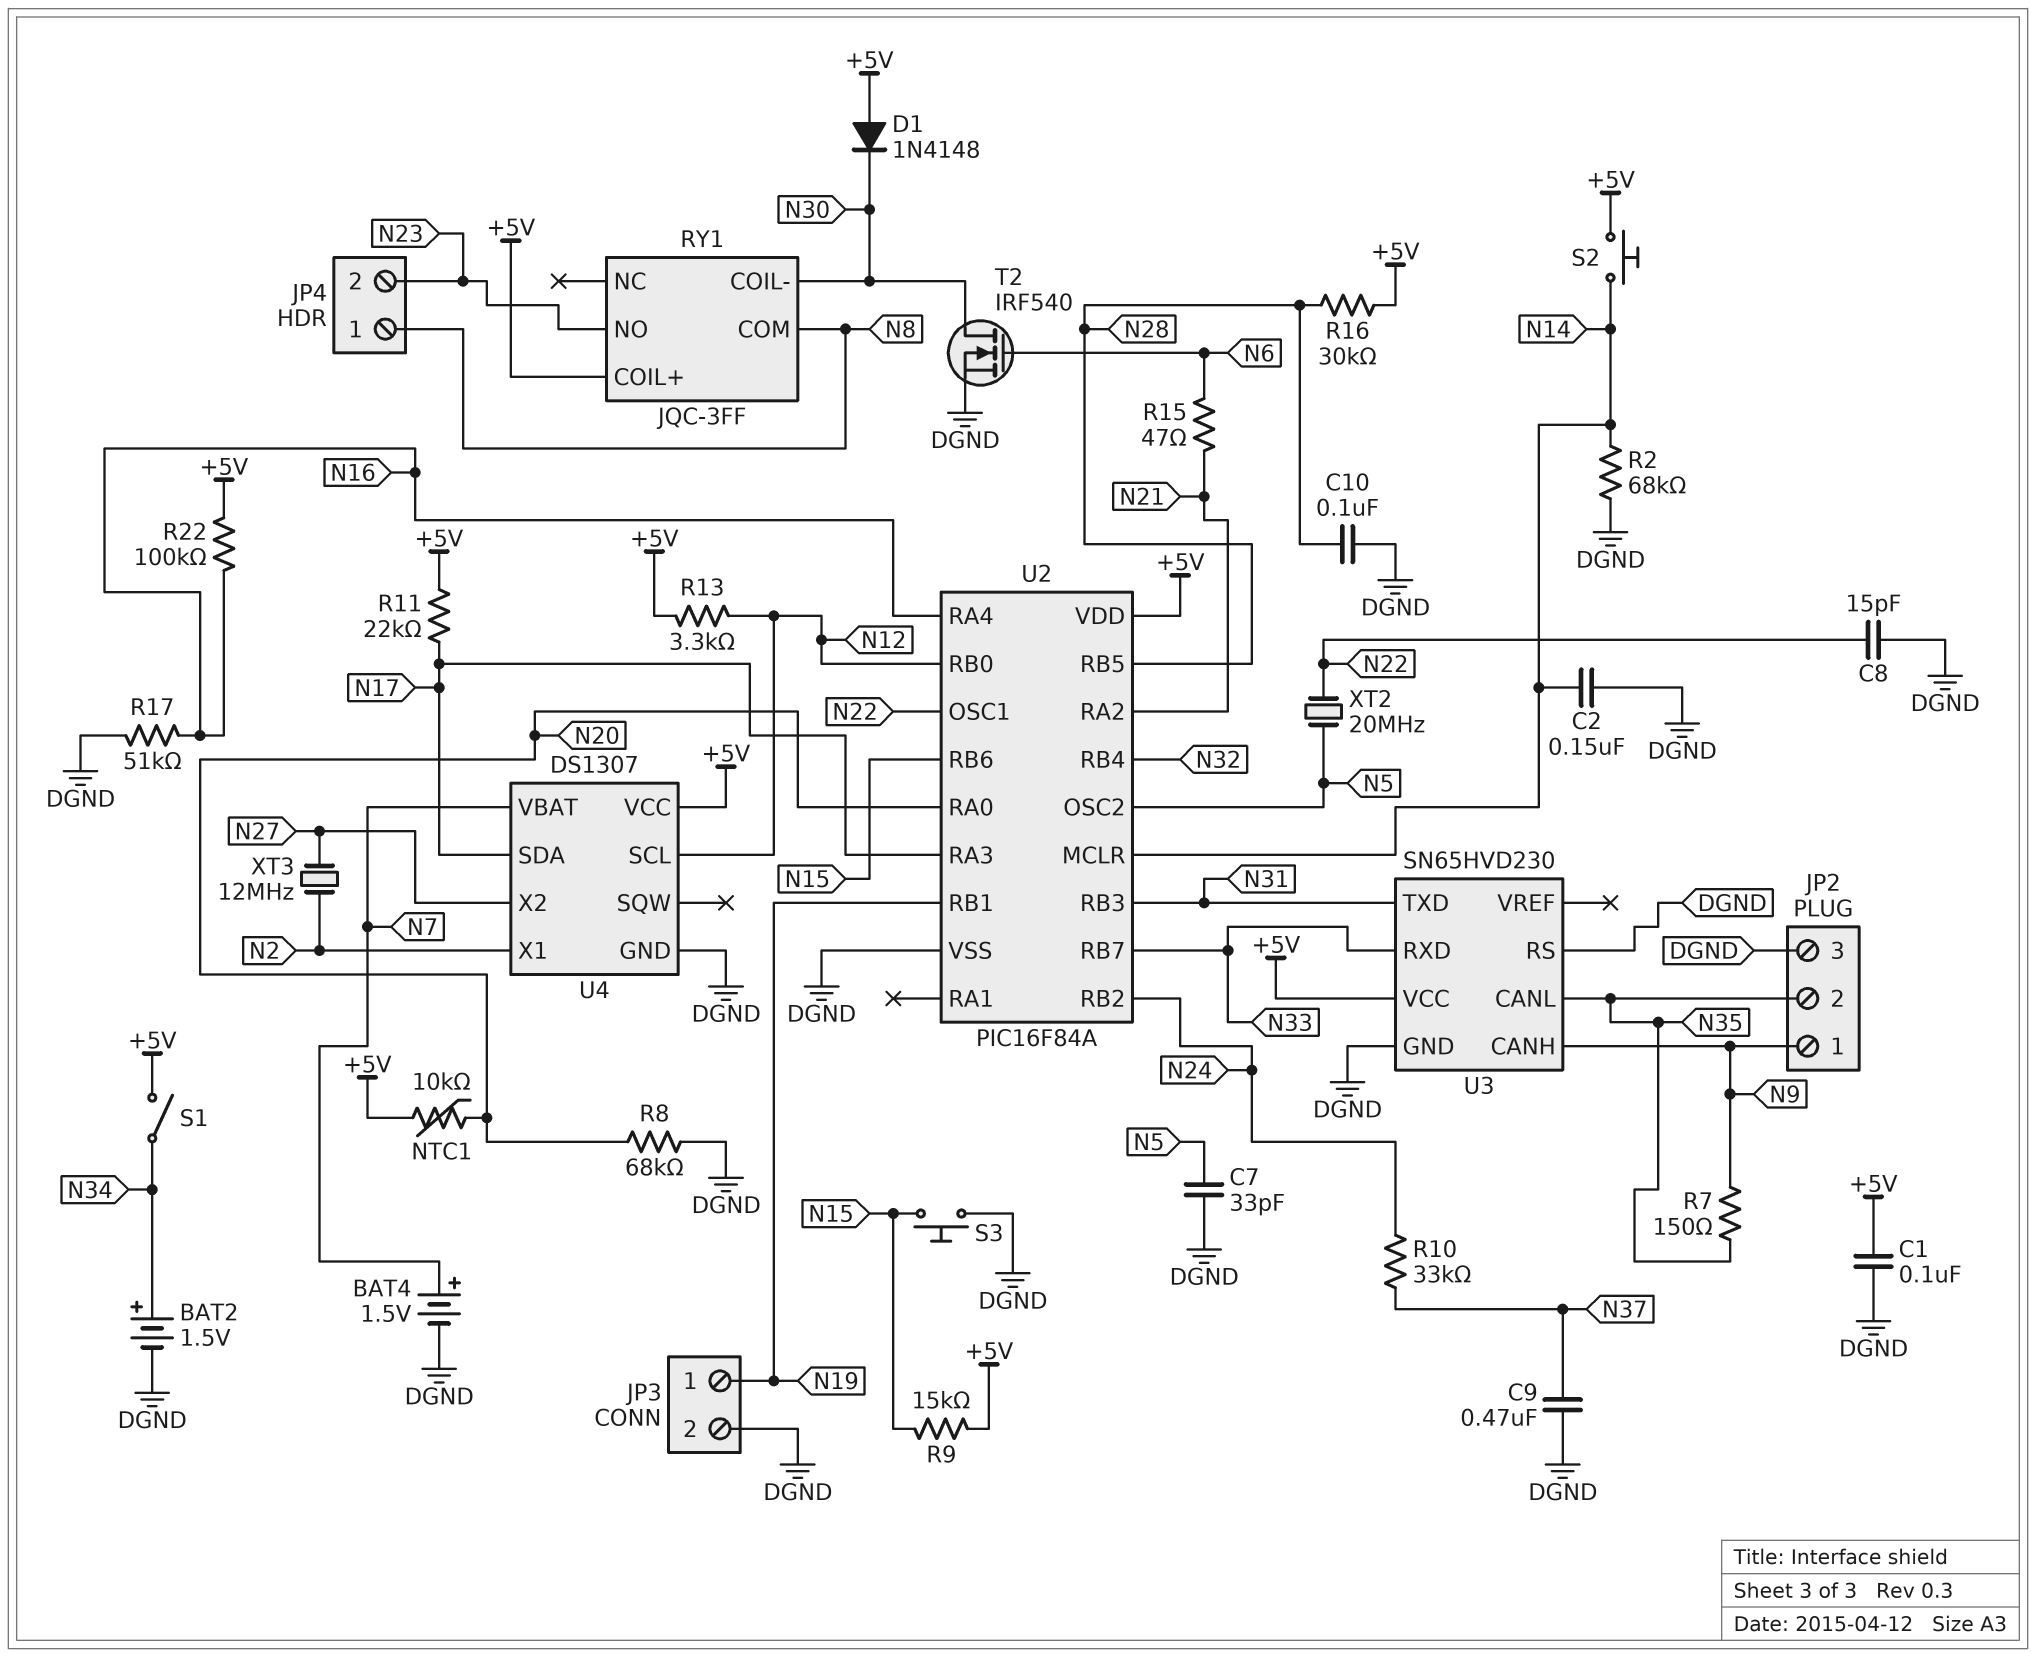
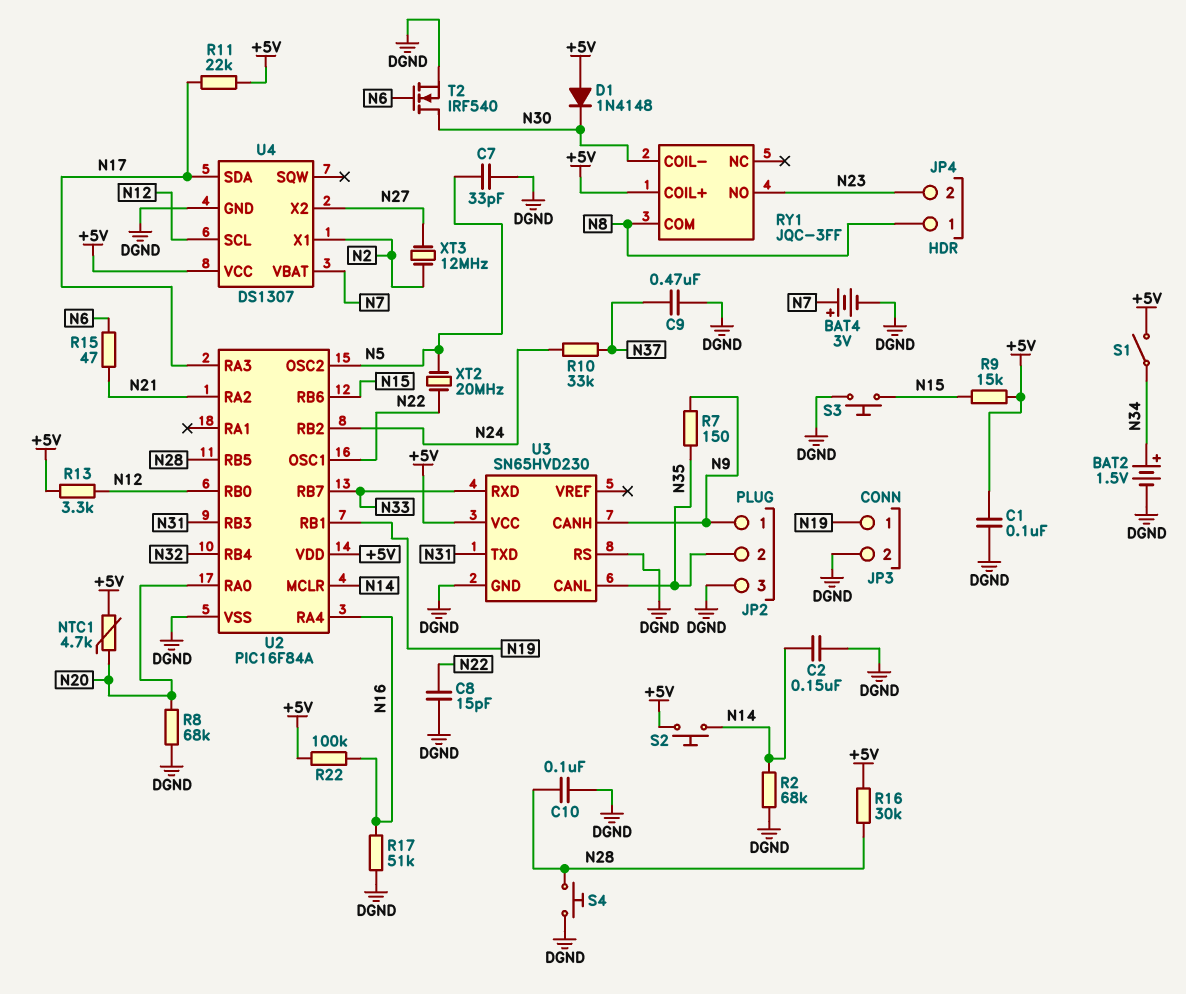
BAT4: 1.5V (plus N7, minus DGND) -> 3V (plus N7, minus DGND)
NTC1: 10k (+5V, N20) -> 4.7k (+5V, N20)
S4: none -> button (DGND, N28)

